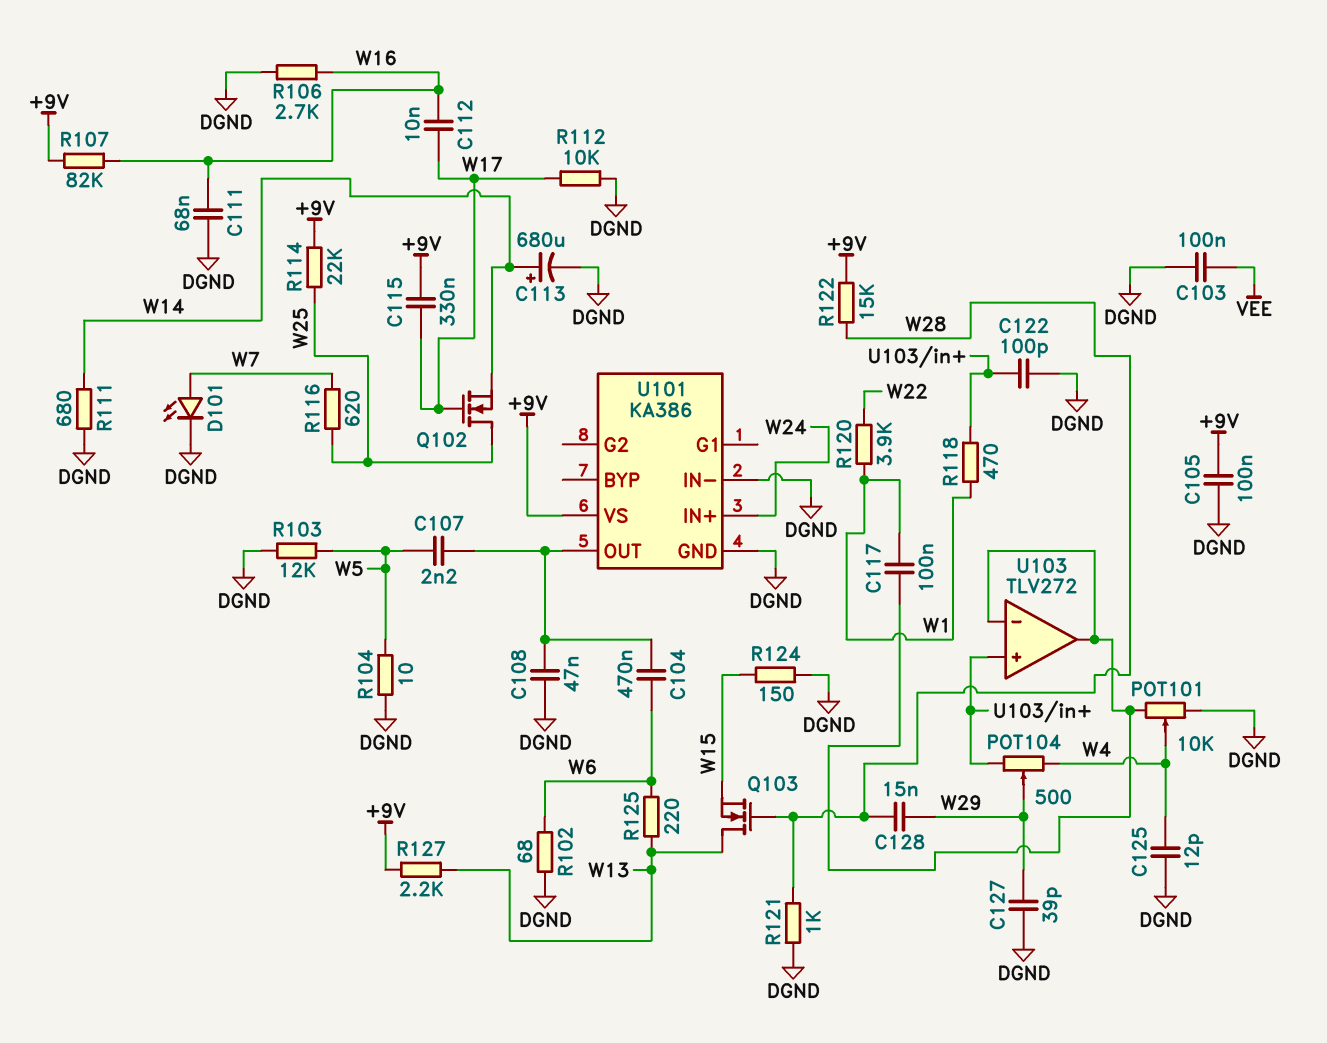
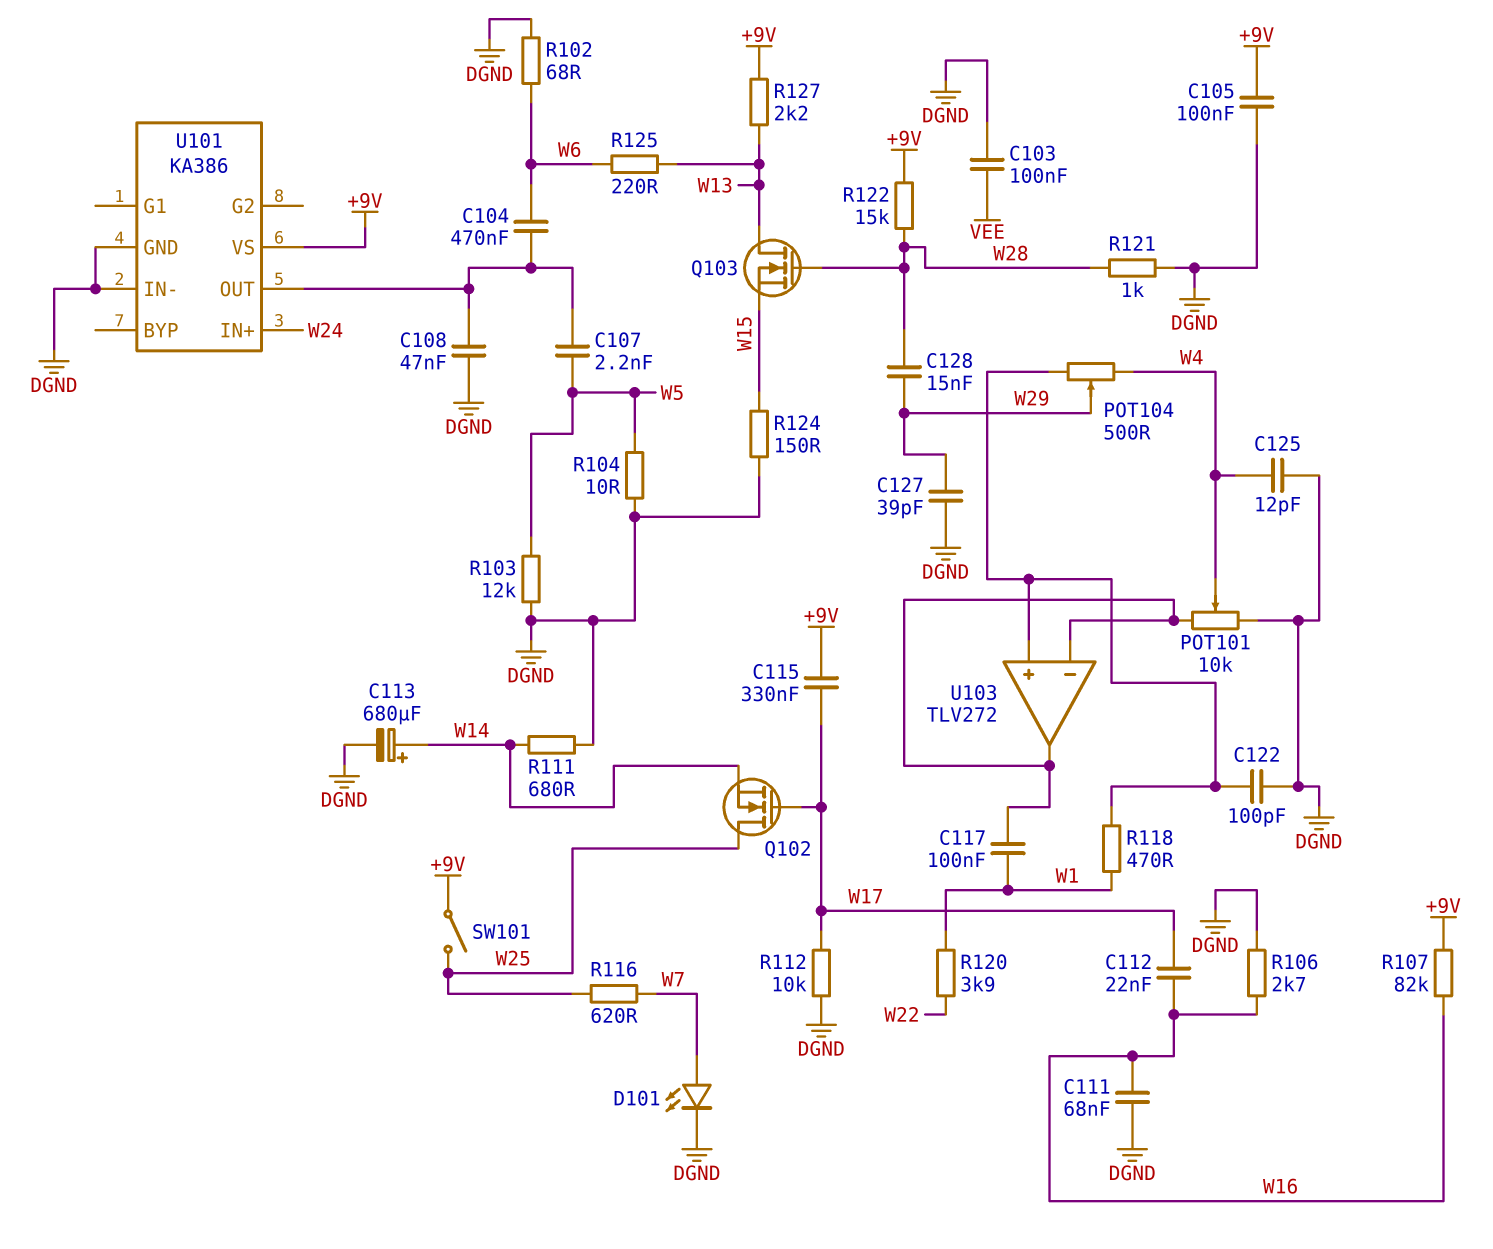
C112: 10nF (W16, W17) -> 22nF (W16, W17)
R114: 22k (+9V, W25) -> none
SW101: none -> switch (+9V, W25)

